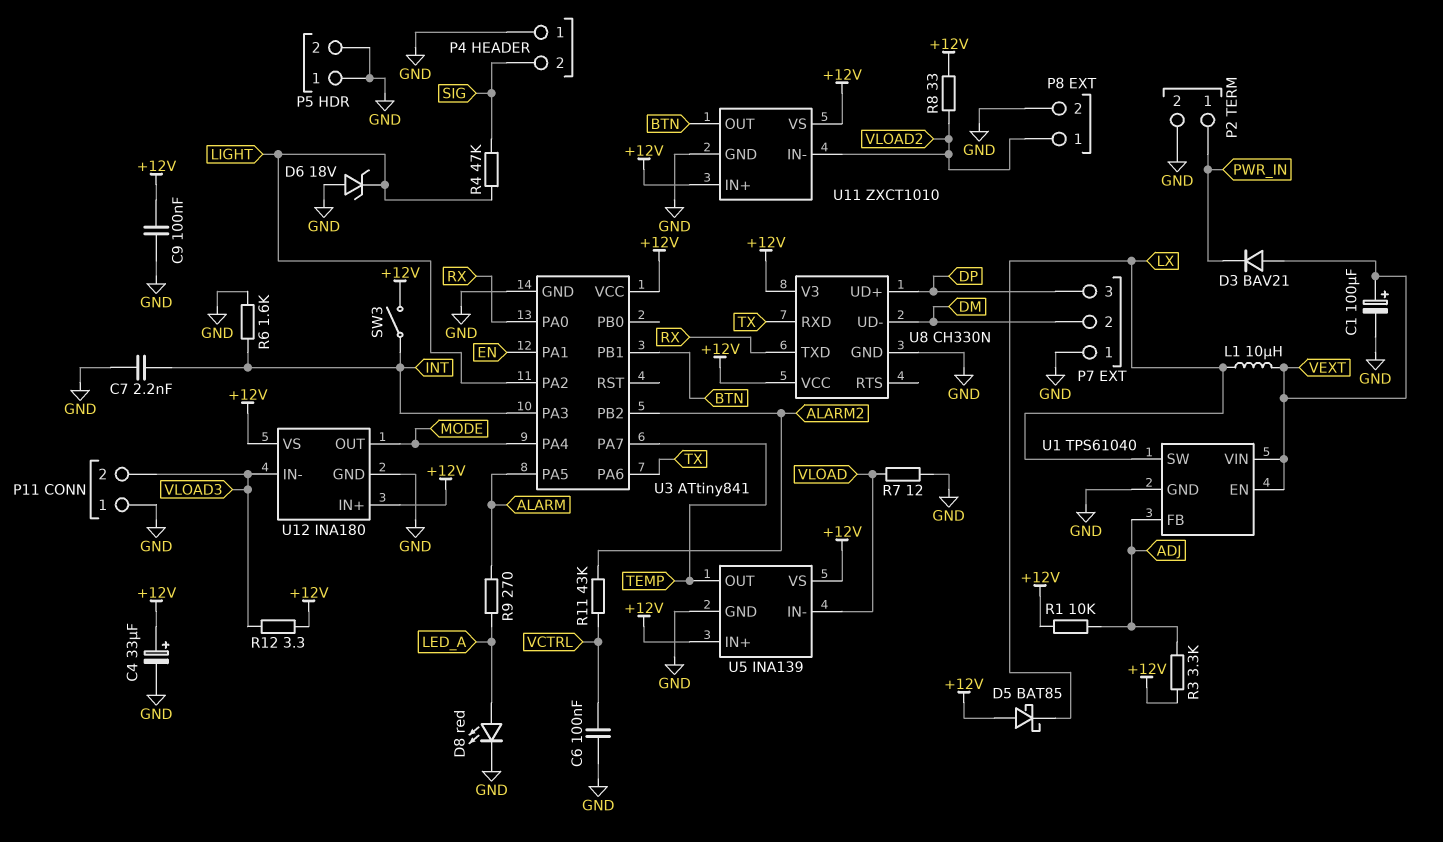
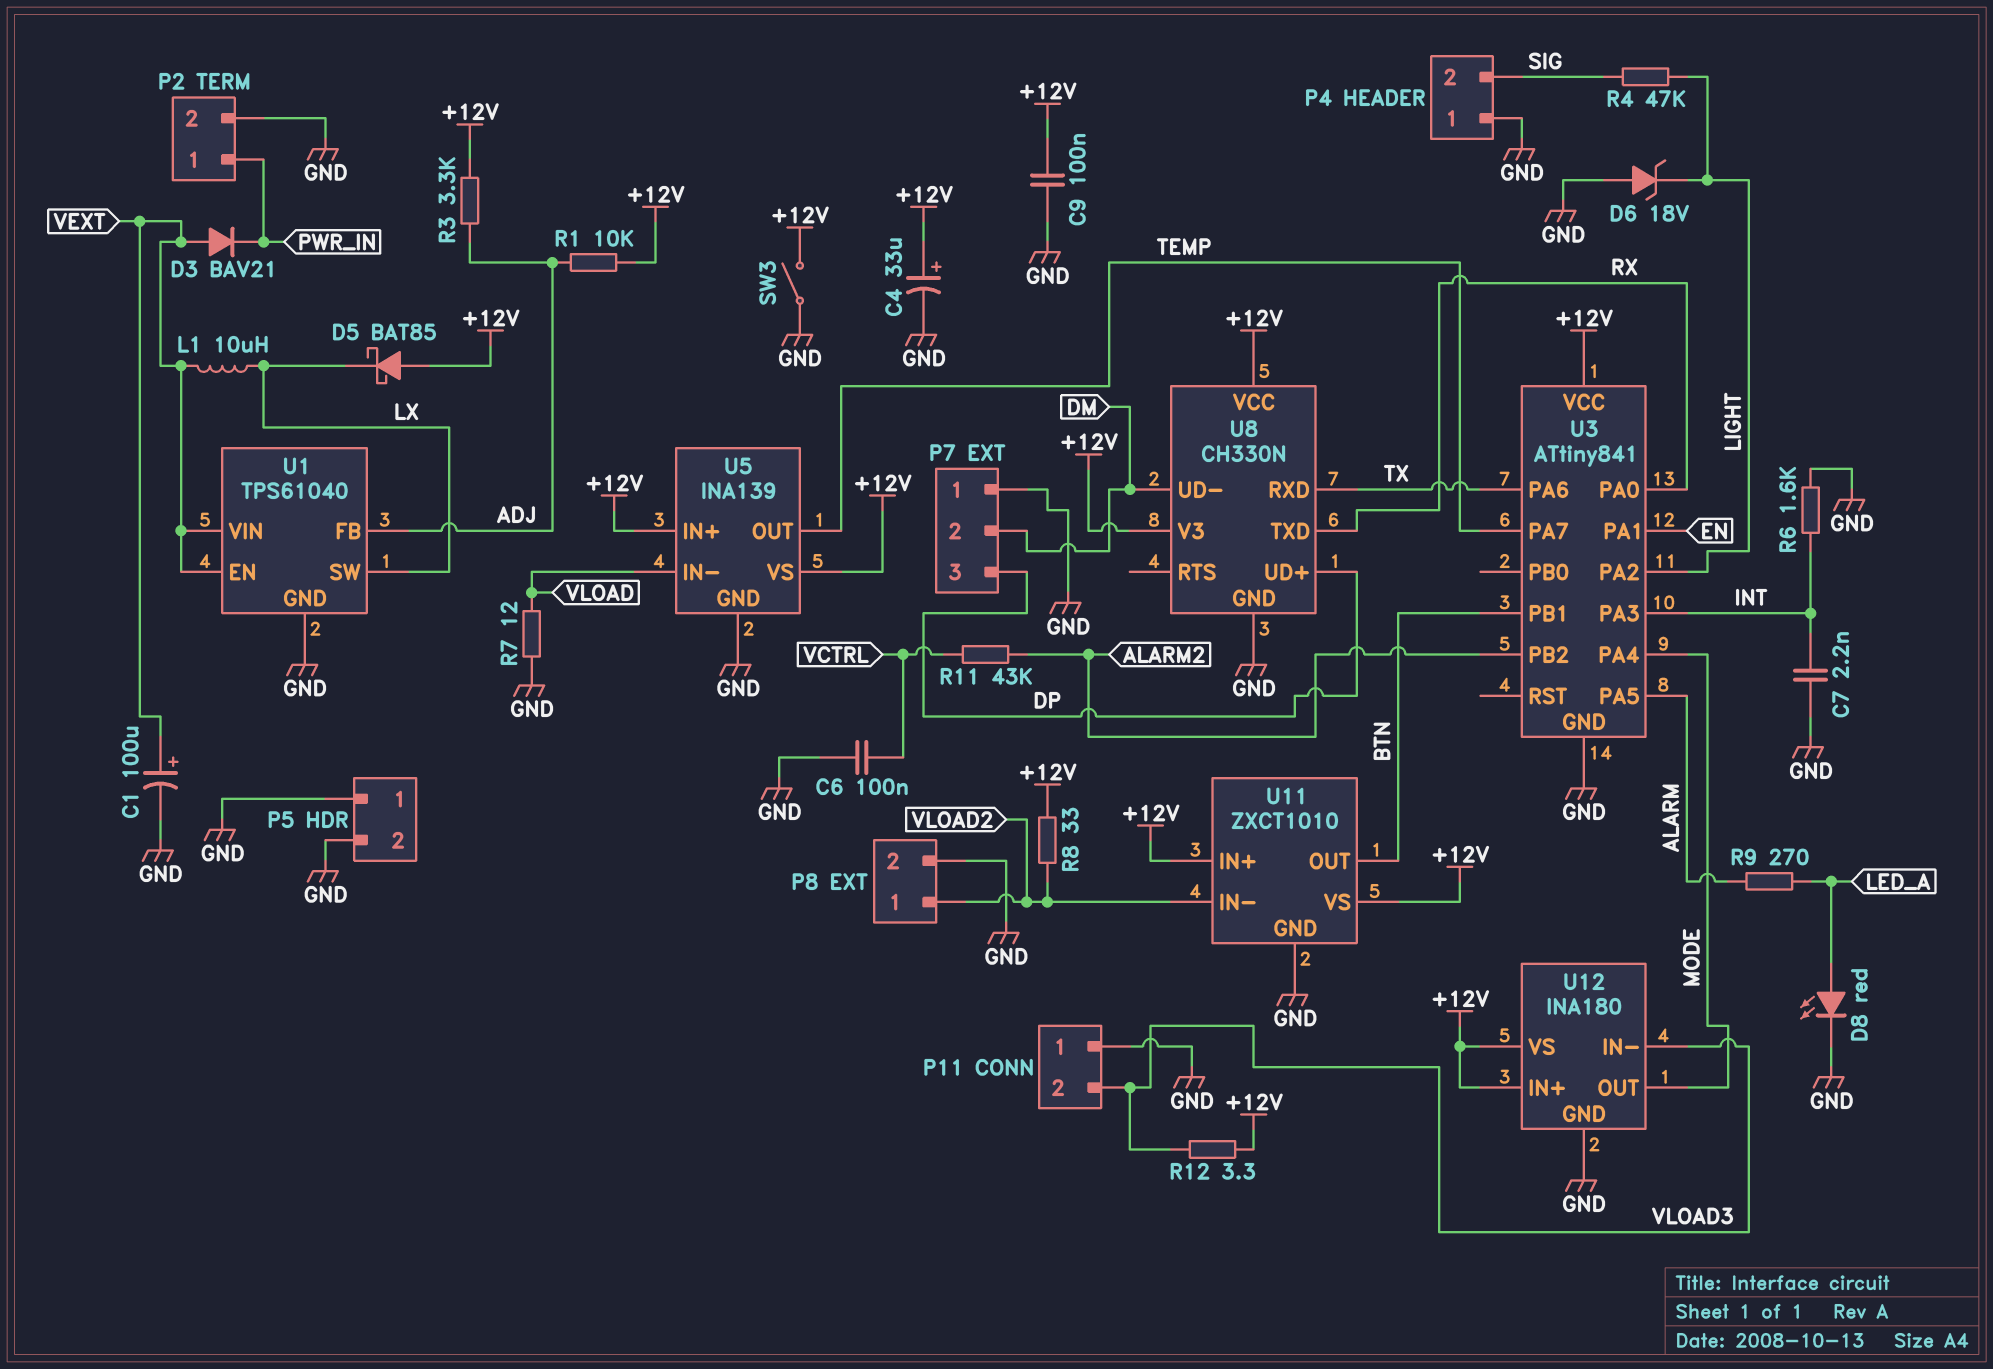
SW3: switch (+12V, INT) -> switch (+12V, GND)

